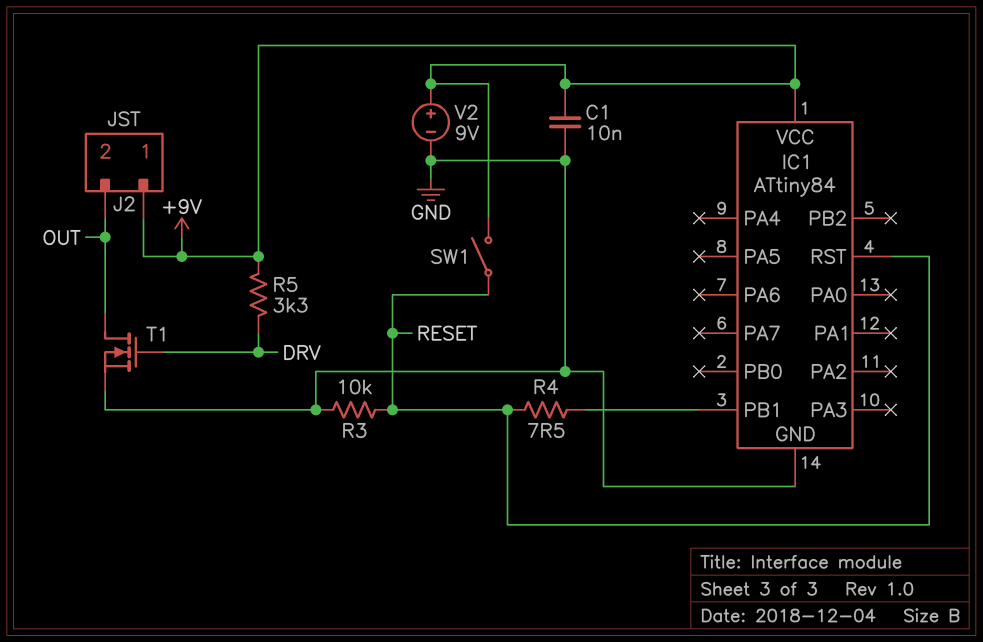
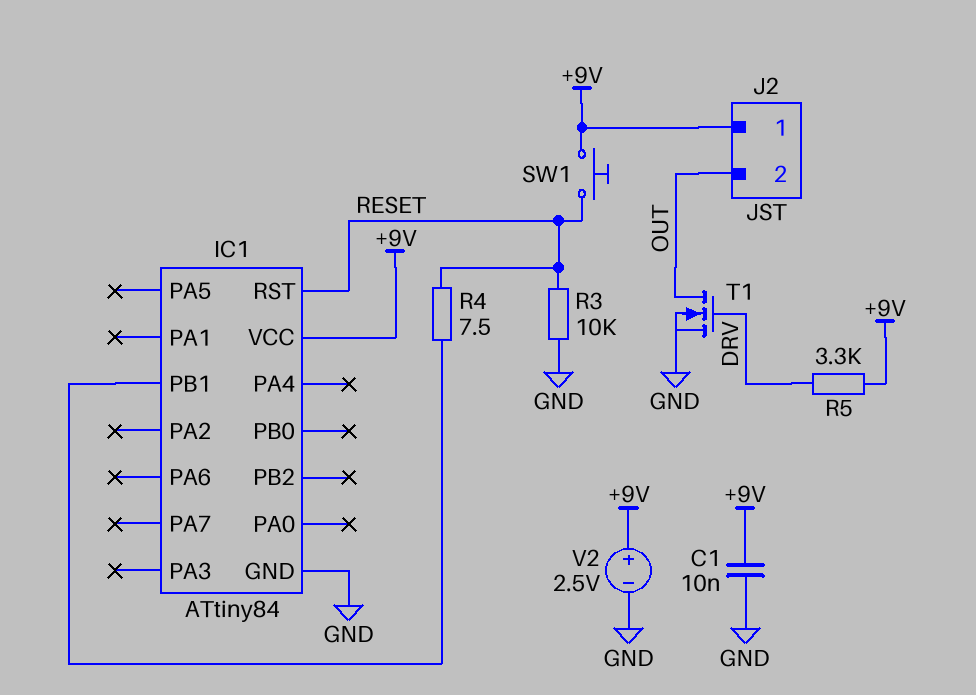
SW1: switch (+9V, RESET) -> button (+9V, RESET)
V2: 9V (plus +9V, minus GND) -> 2.5V (plus +9V, minus GND)

